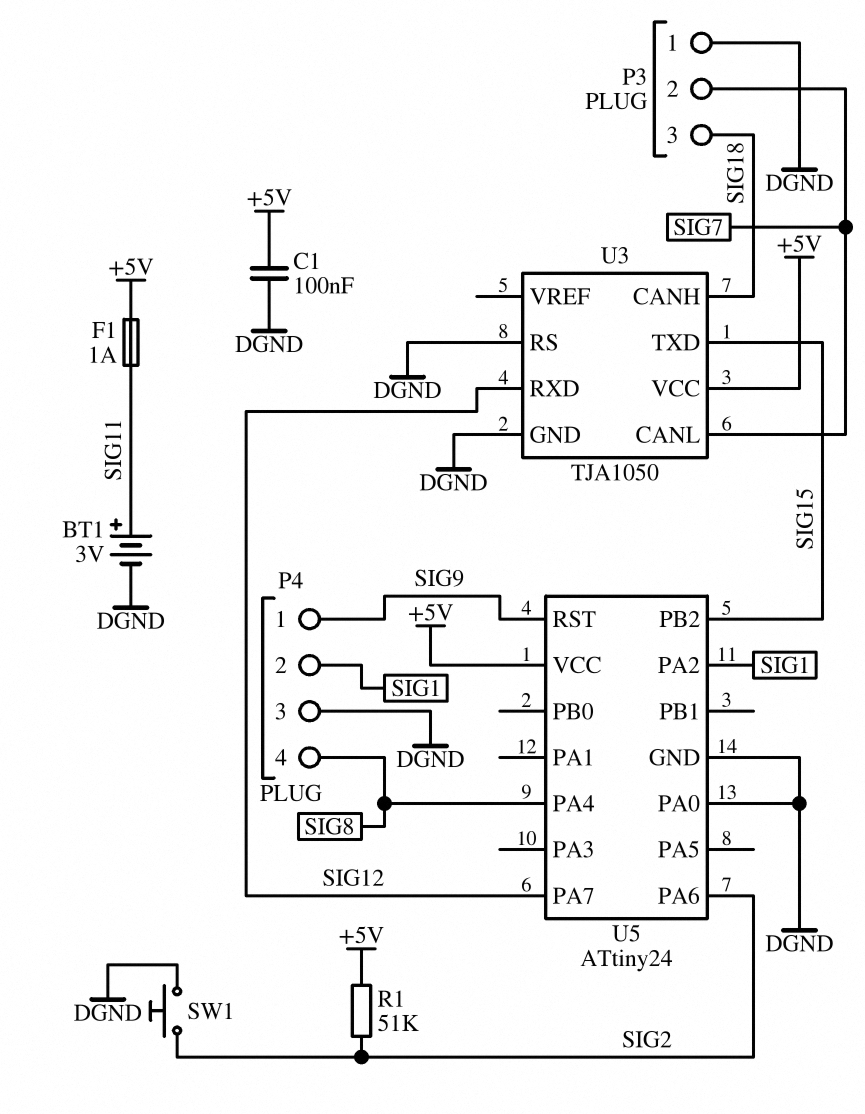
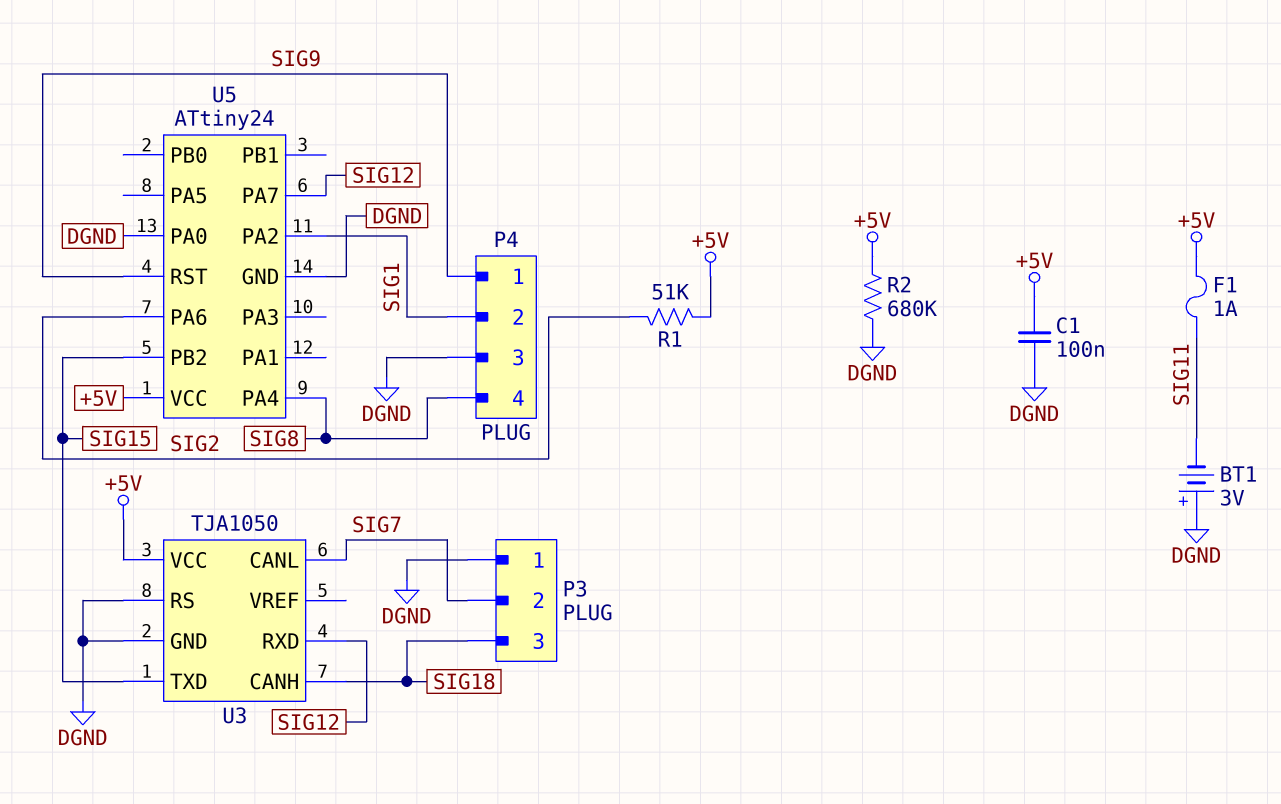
BT1: 3V (plus SIG11, minus DGND) -> 3V (plus DGND, minus SIG11)
R2: none -> 680k (+5V, DGND)
SW1: button (DGND, SIG2) -> none

